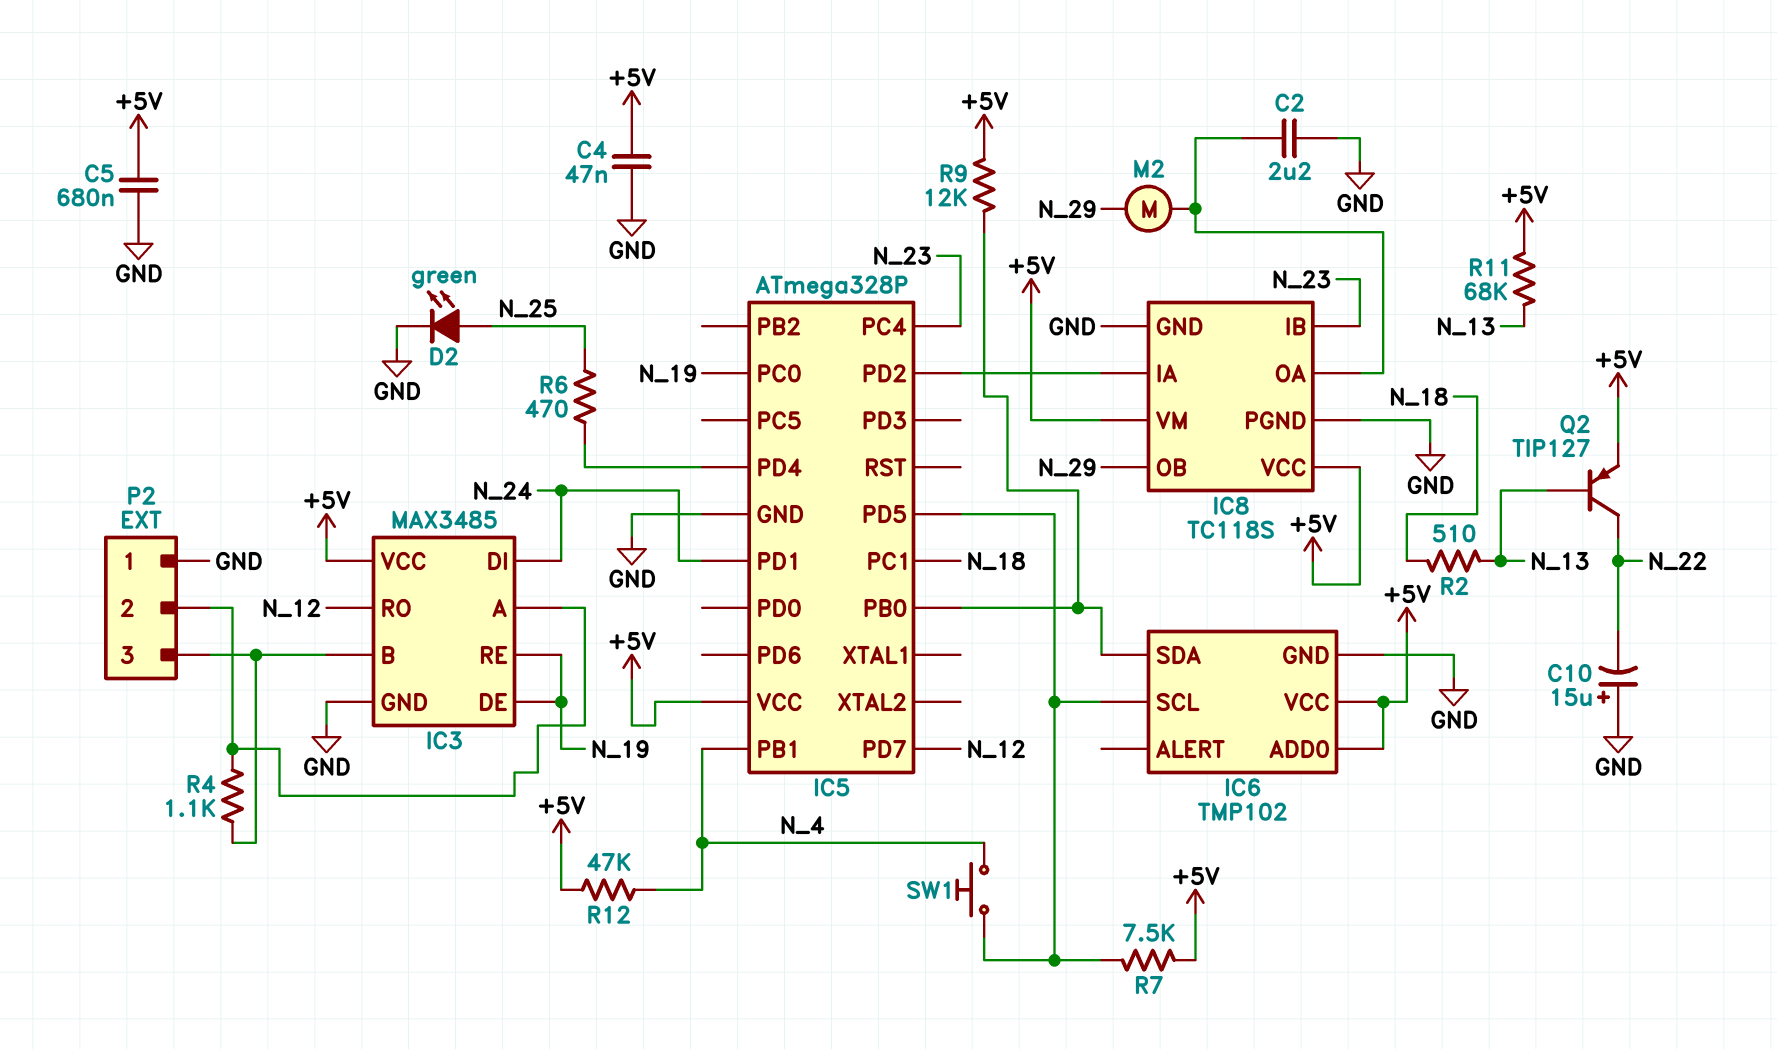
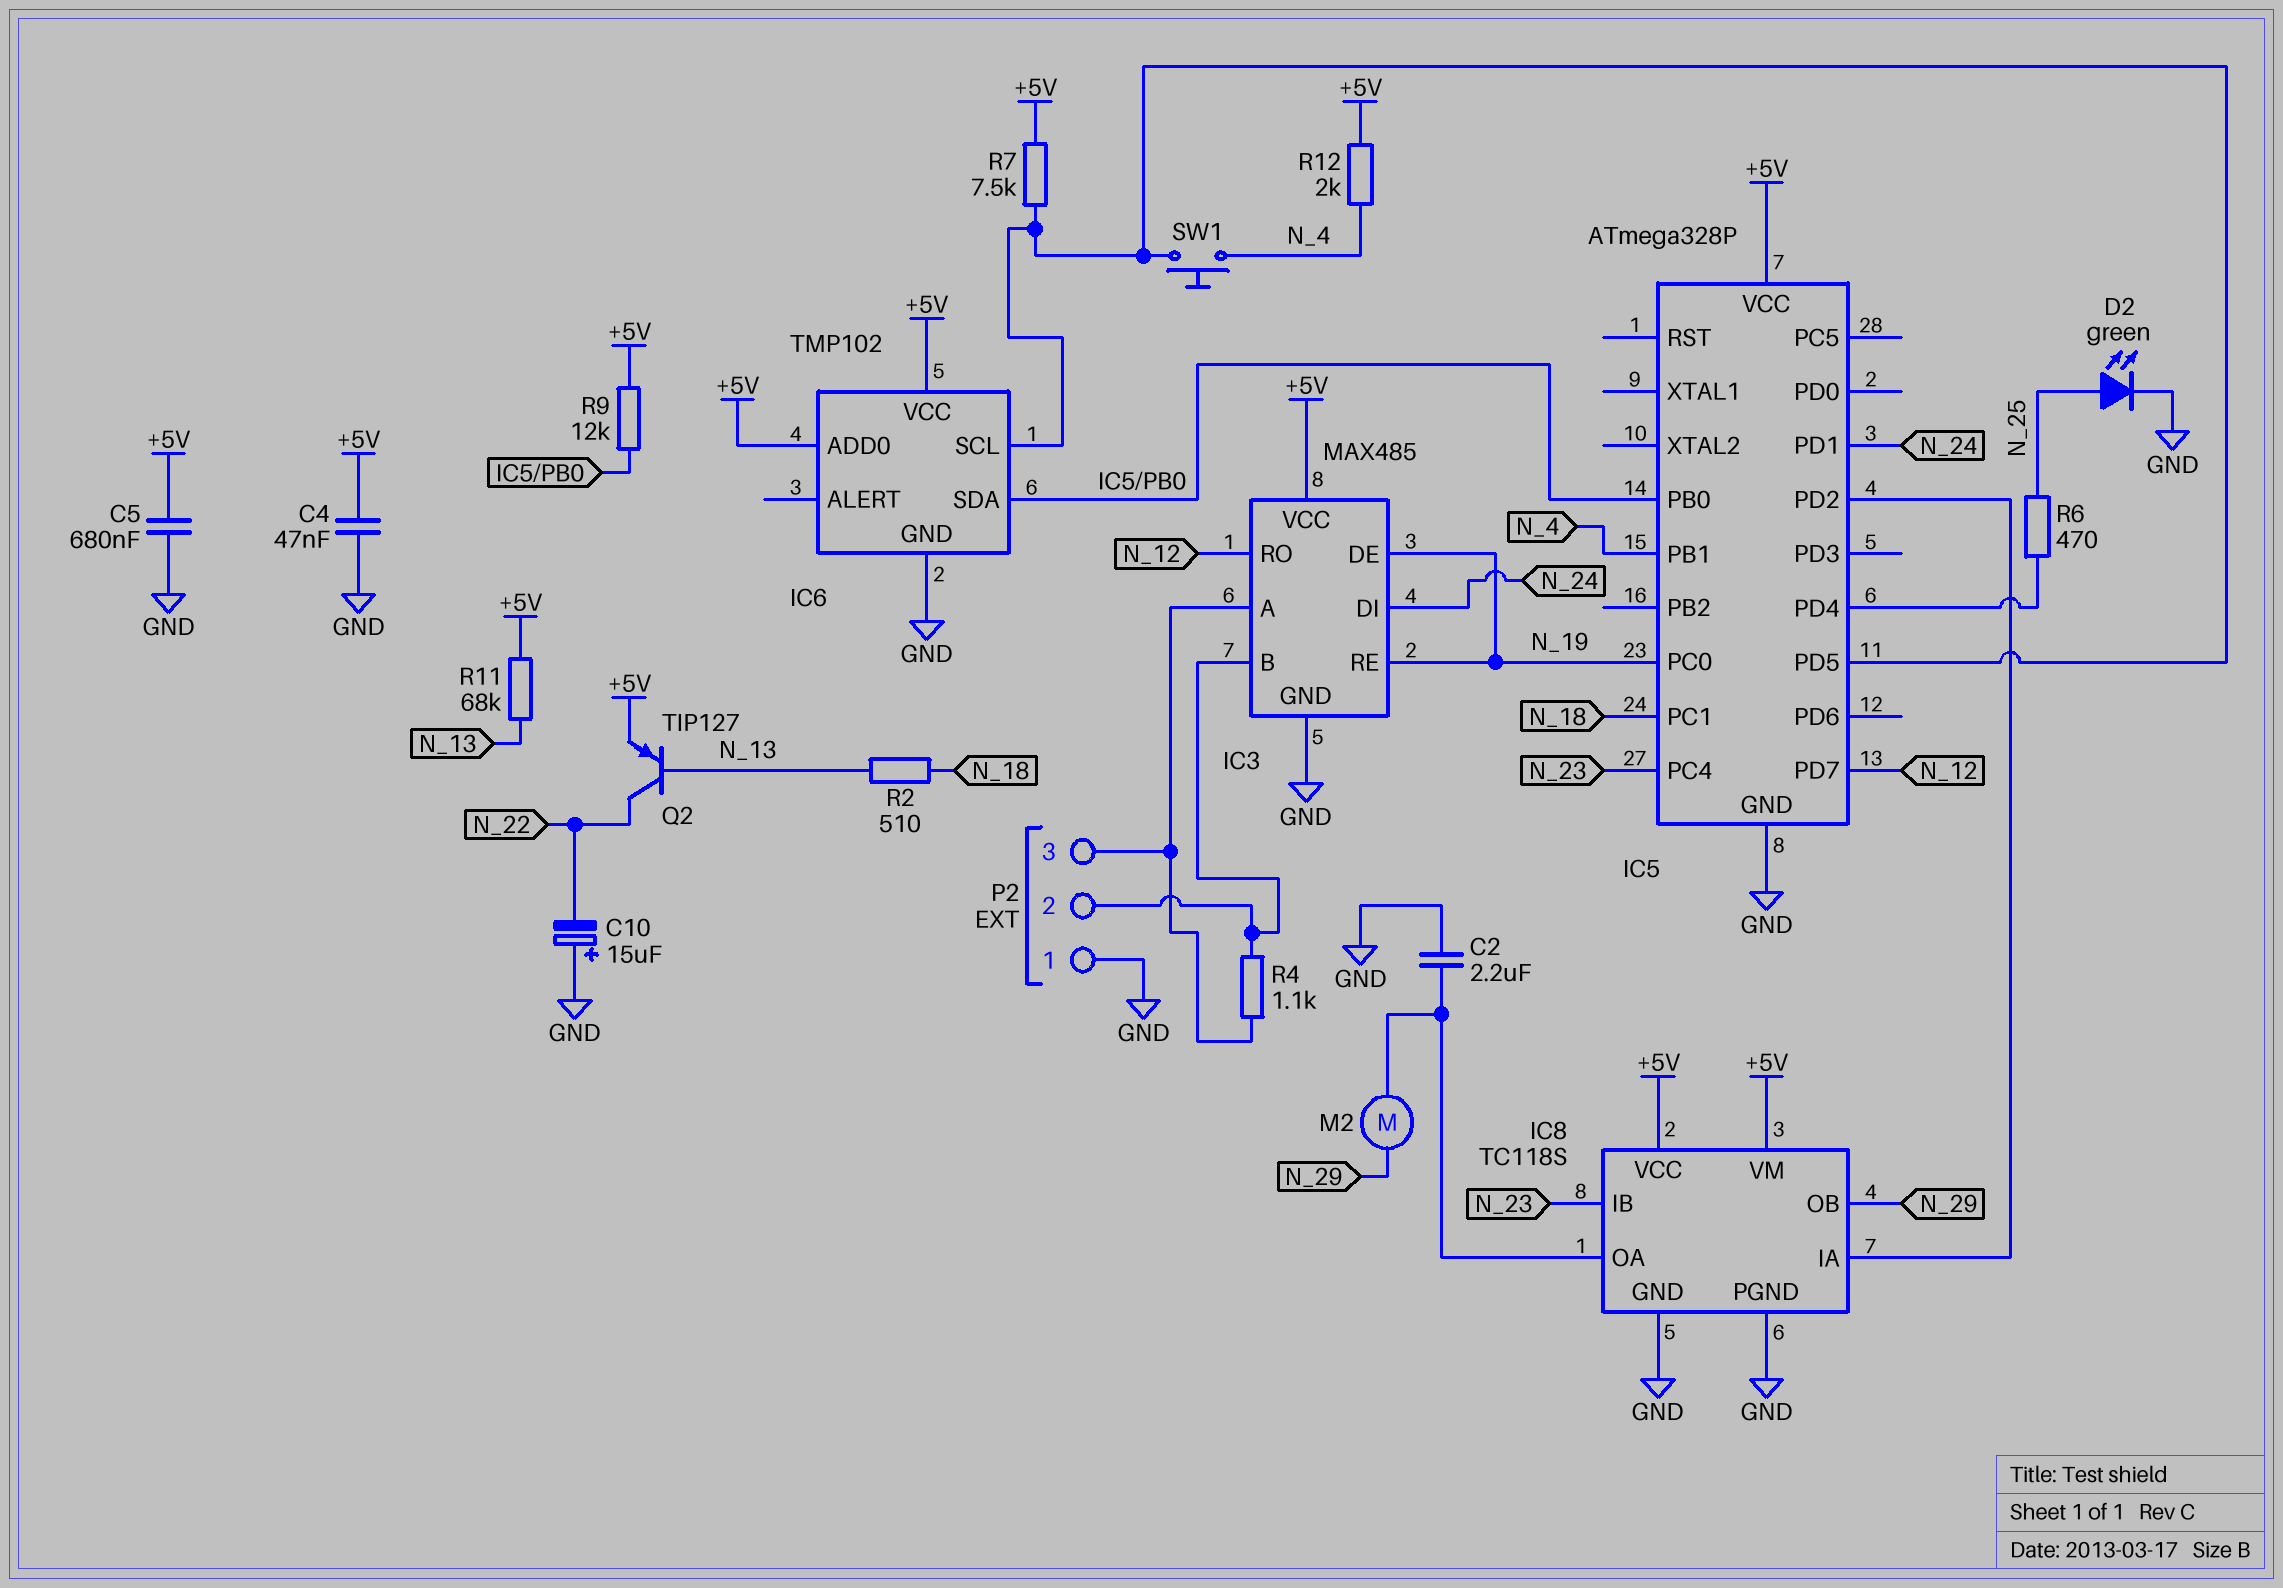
IC3: MAX3485 -> MAX485
P2 pin 2: IC3/A -> IC3/B
P2 pin 3: IC3/B -> IC3/A
R12: 47k (+5V, N_4) -> 2k (+5V, N_4)

